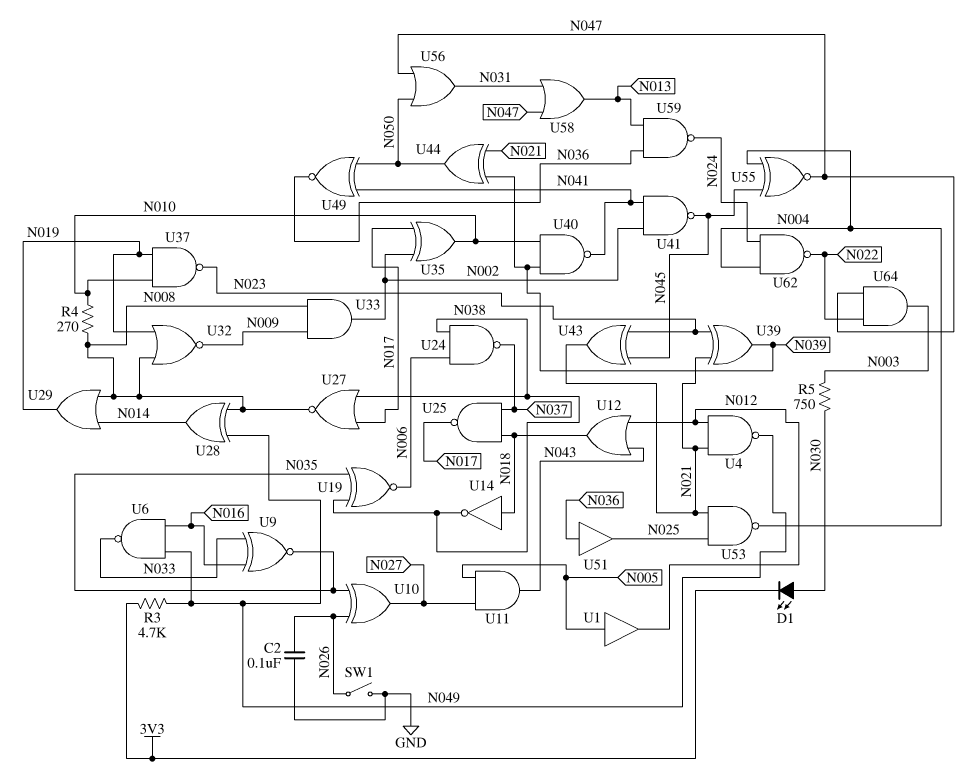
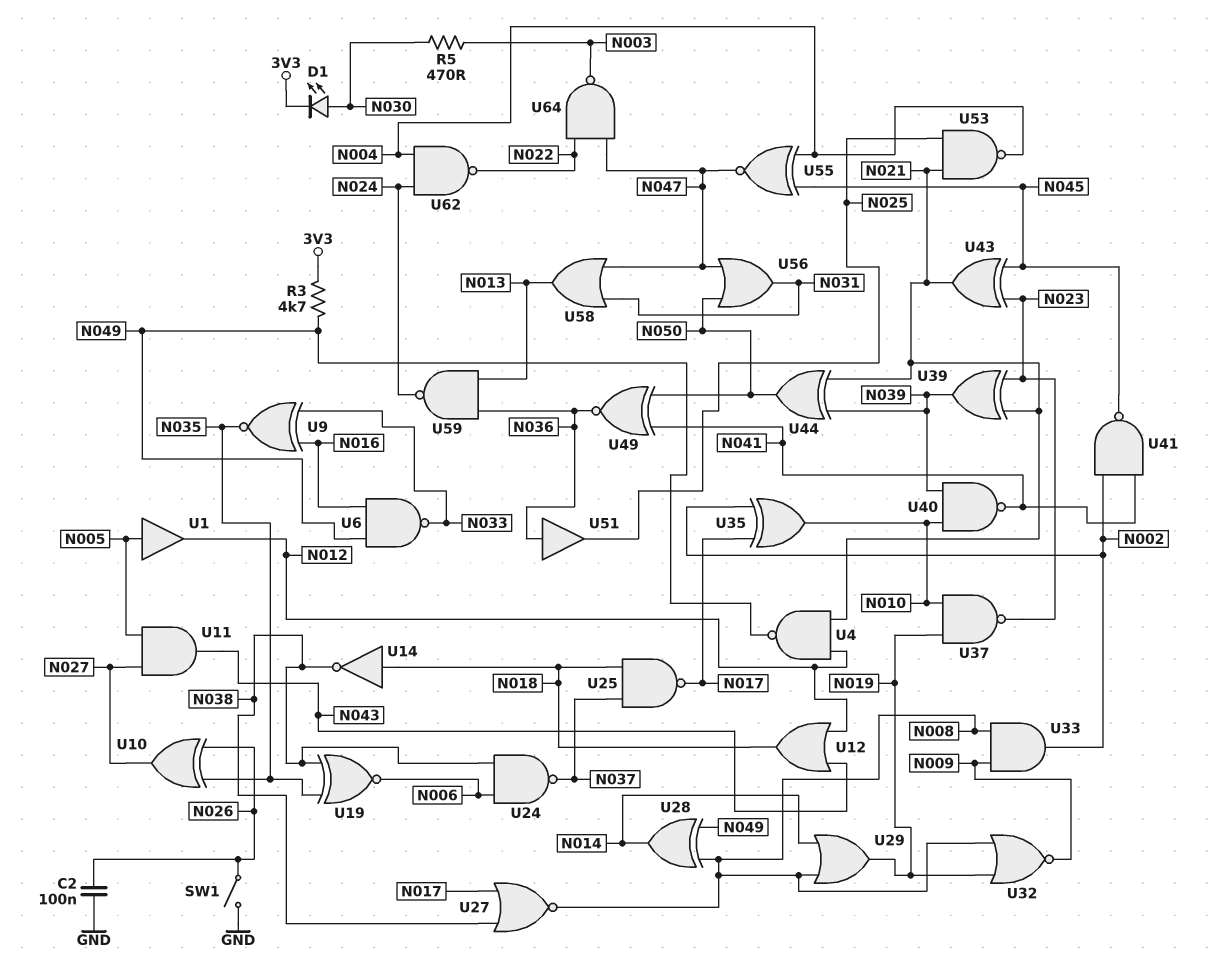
R4: 270 (N008, N010) -> none
R5: 750 (N003, N030) -> 470 (N003, N030)
U64: AND (in N022, in N047, out N003) -> NAND (in N022, in N047, out N003)

